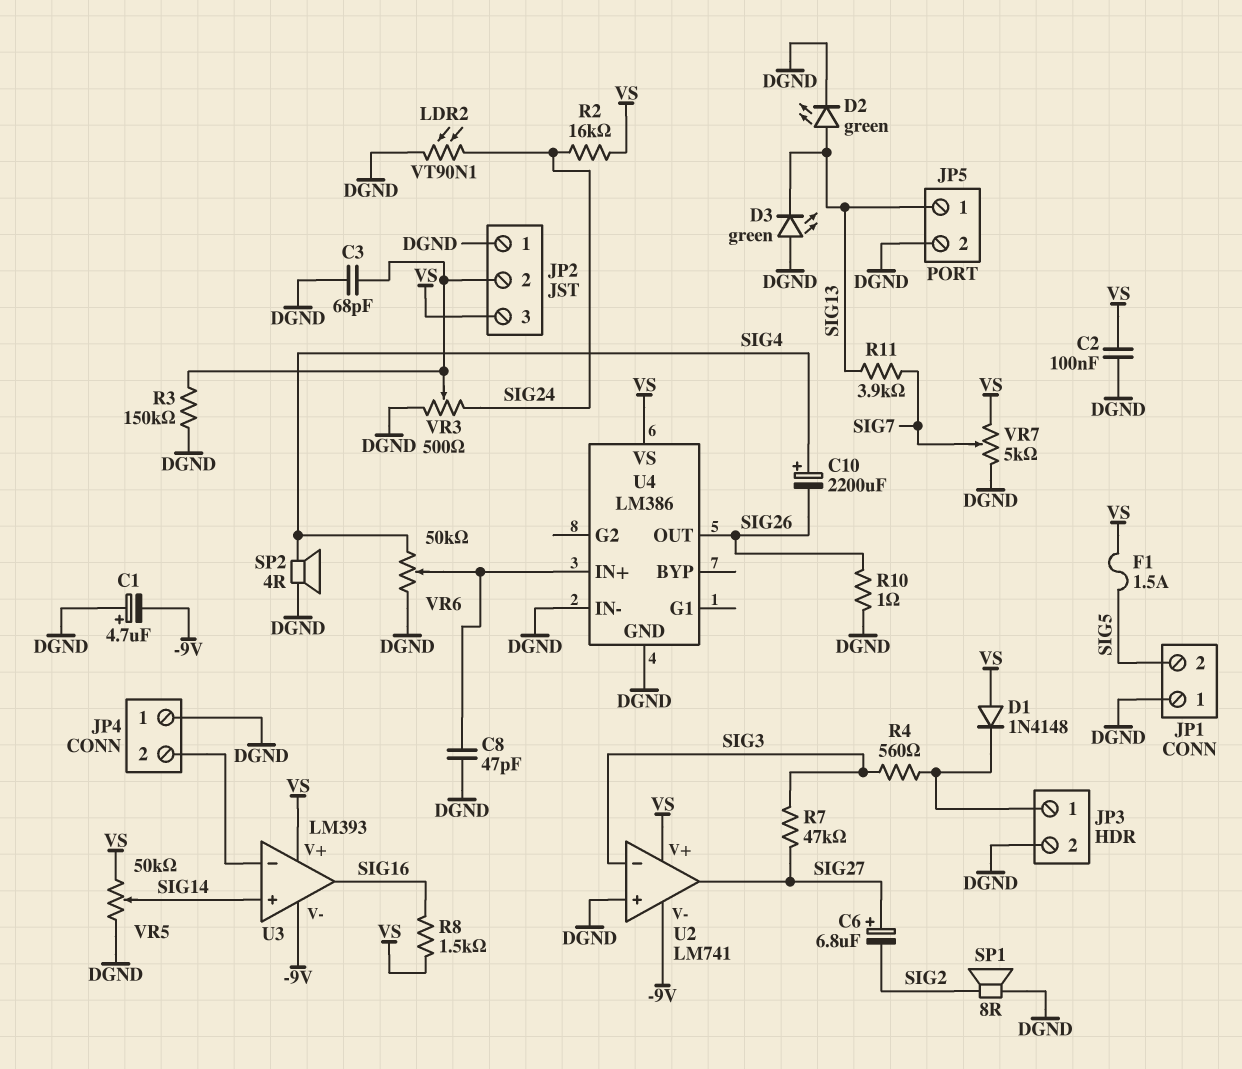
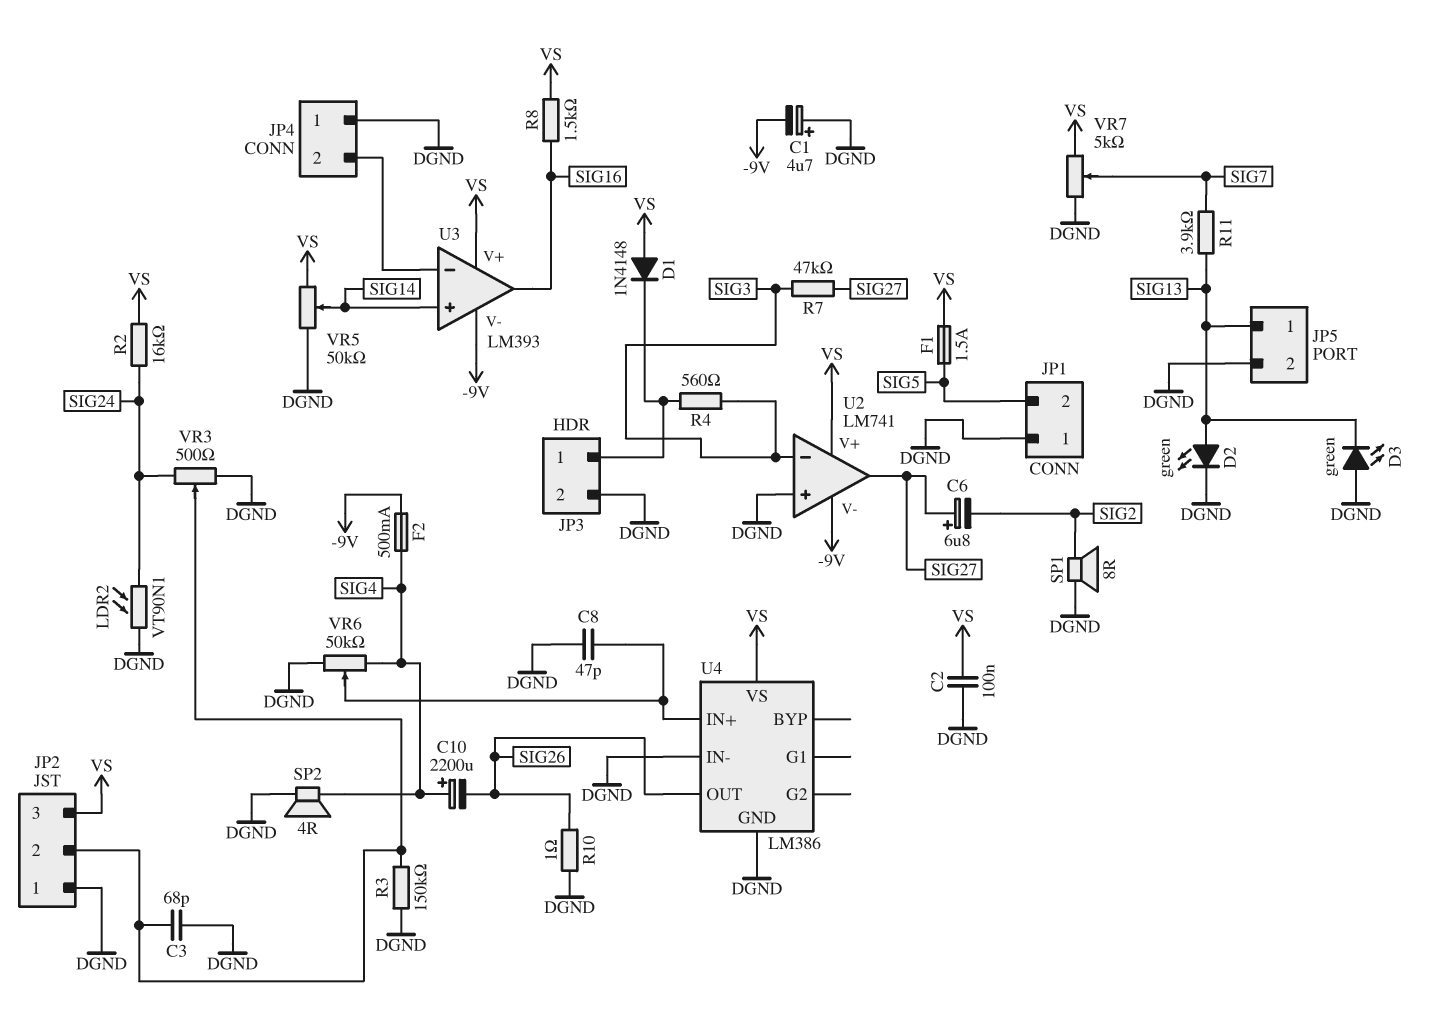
F2: none -> 500mA (-9V, SIG4)

